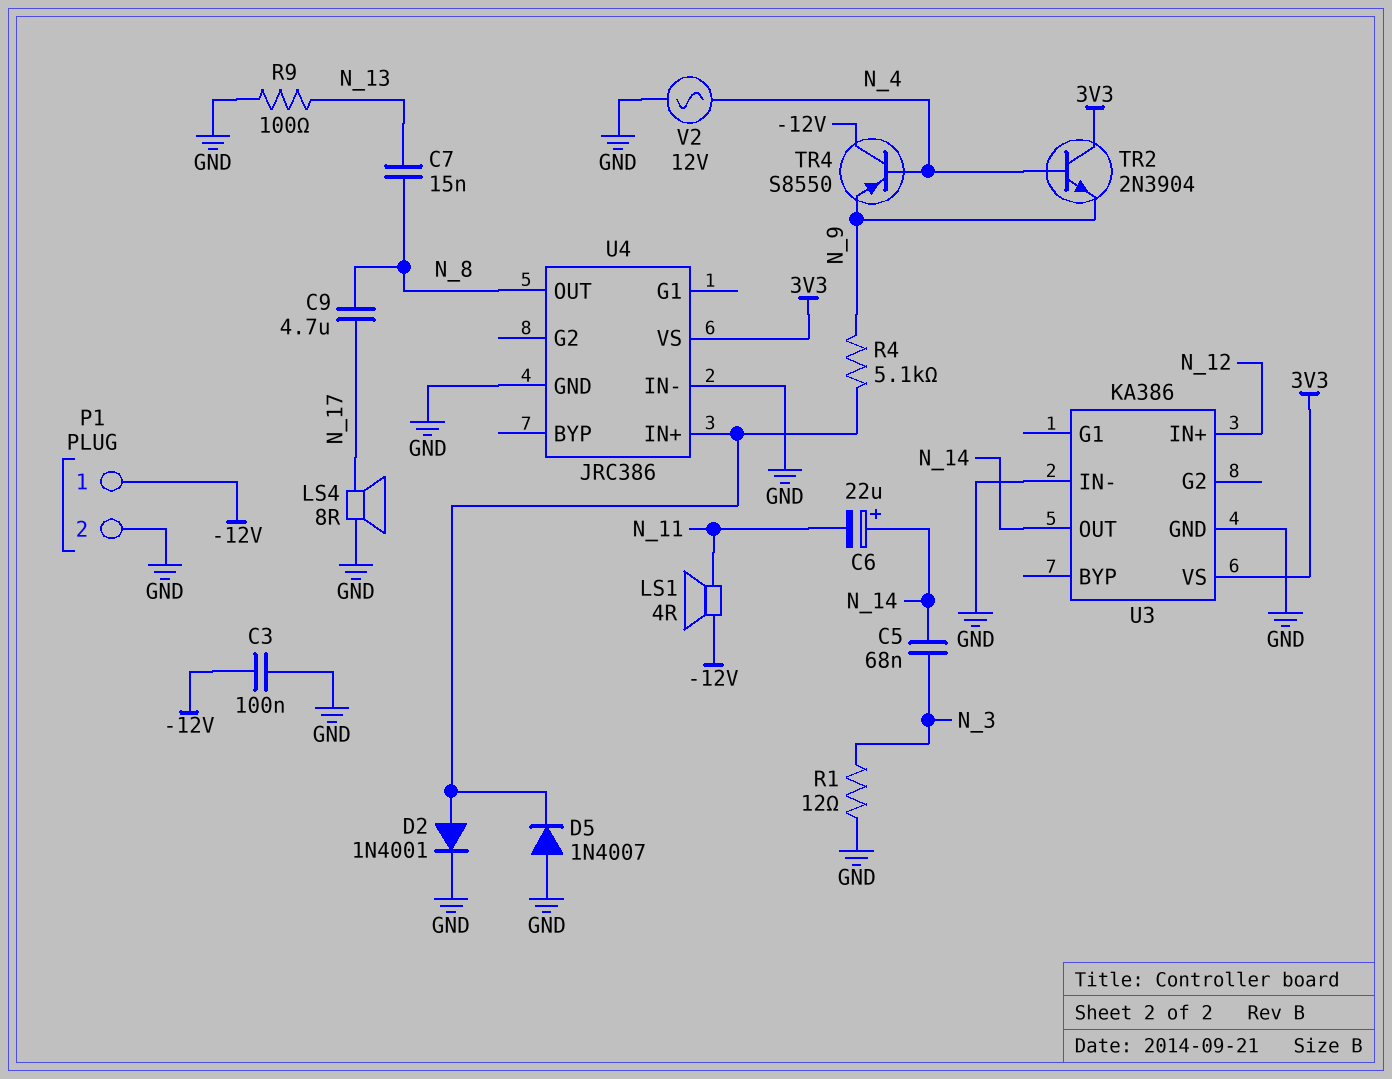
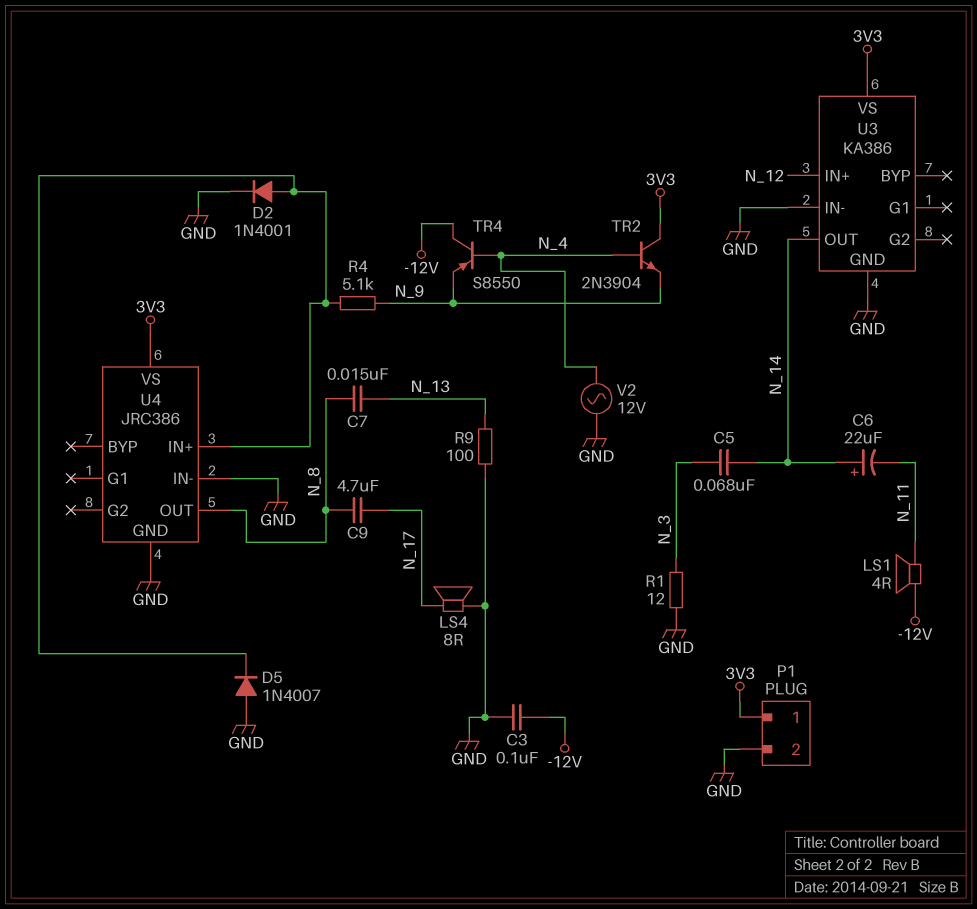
P1 pin 1: -12V -> 3V3

